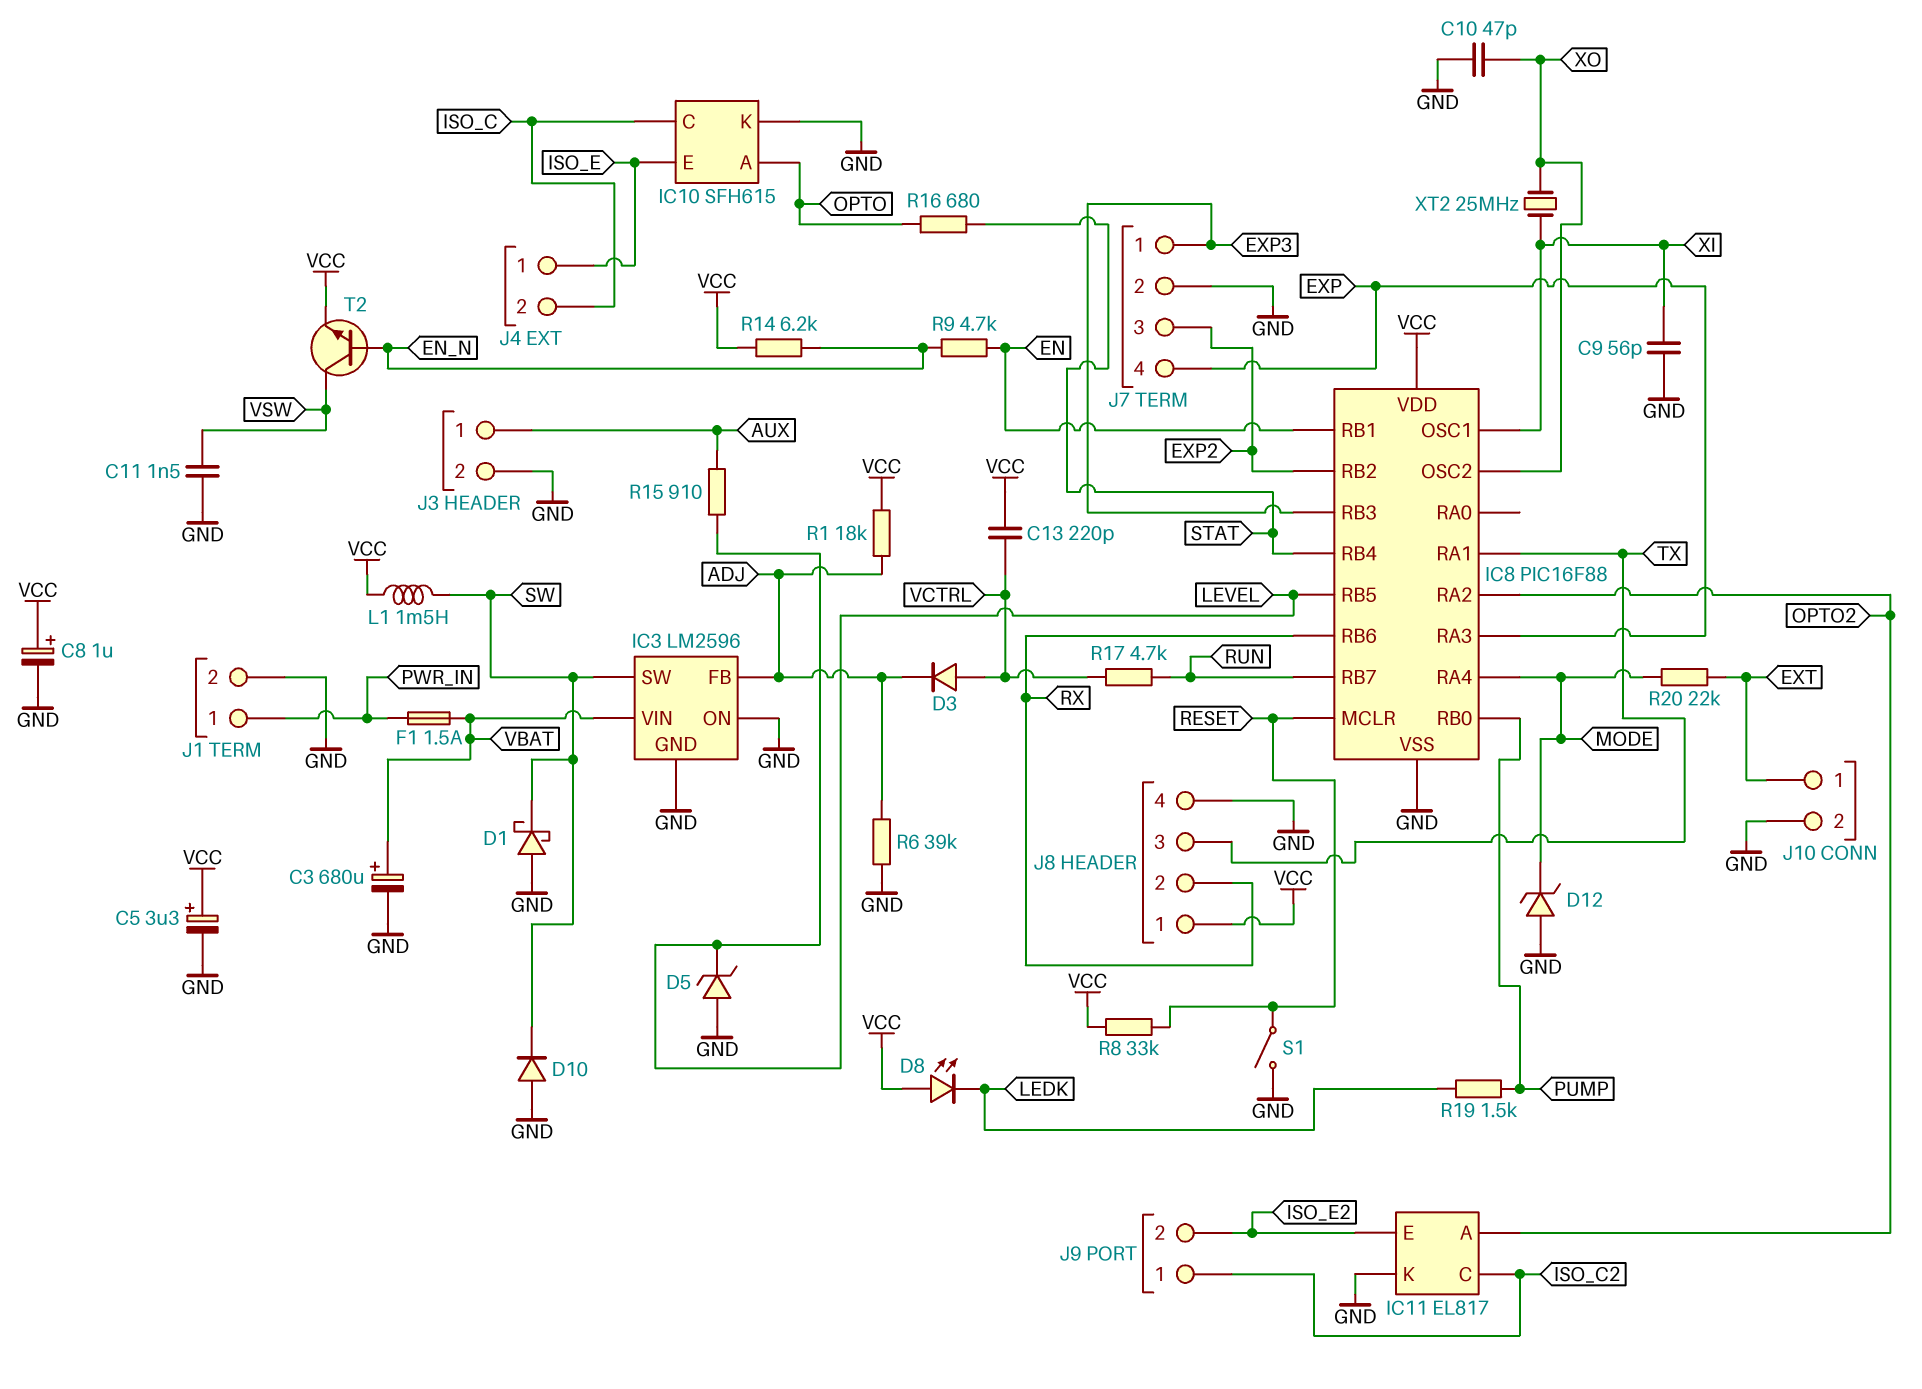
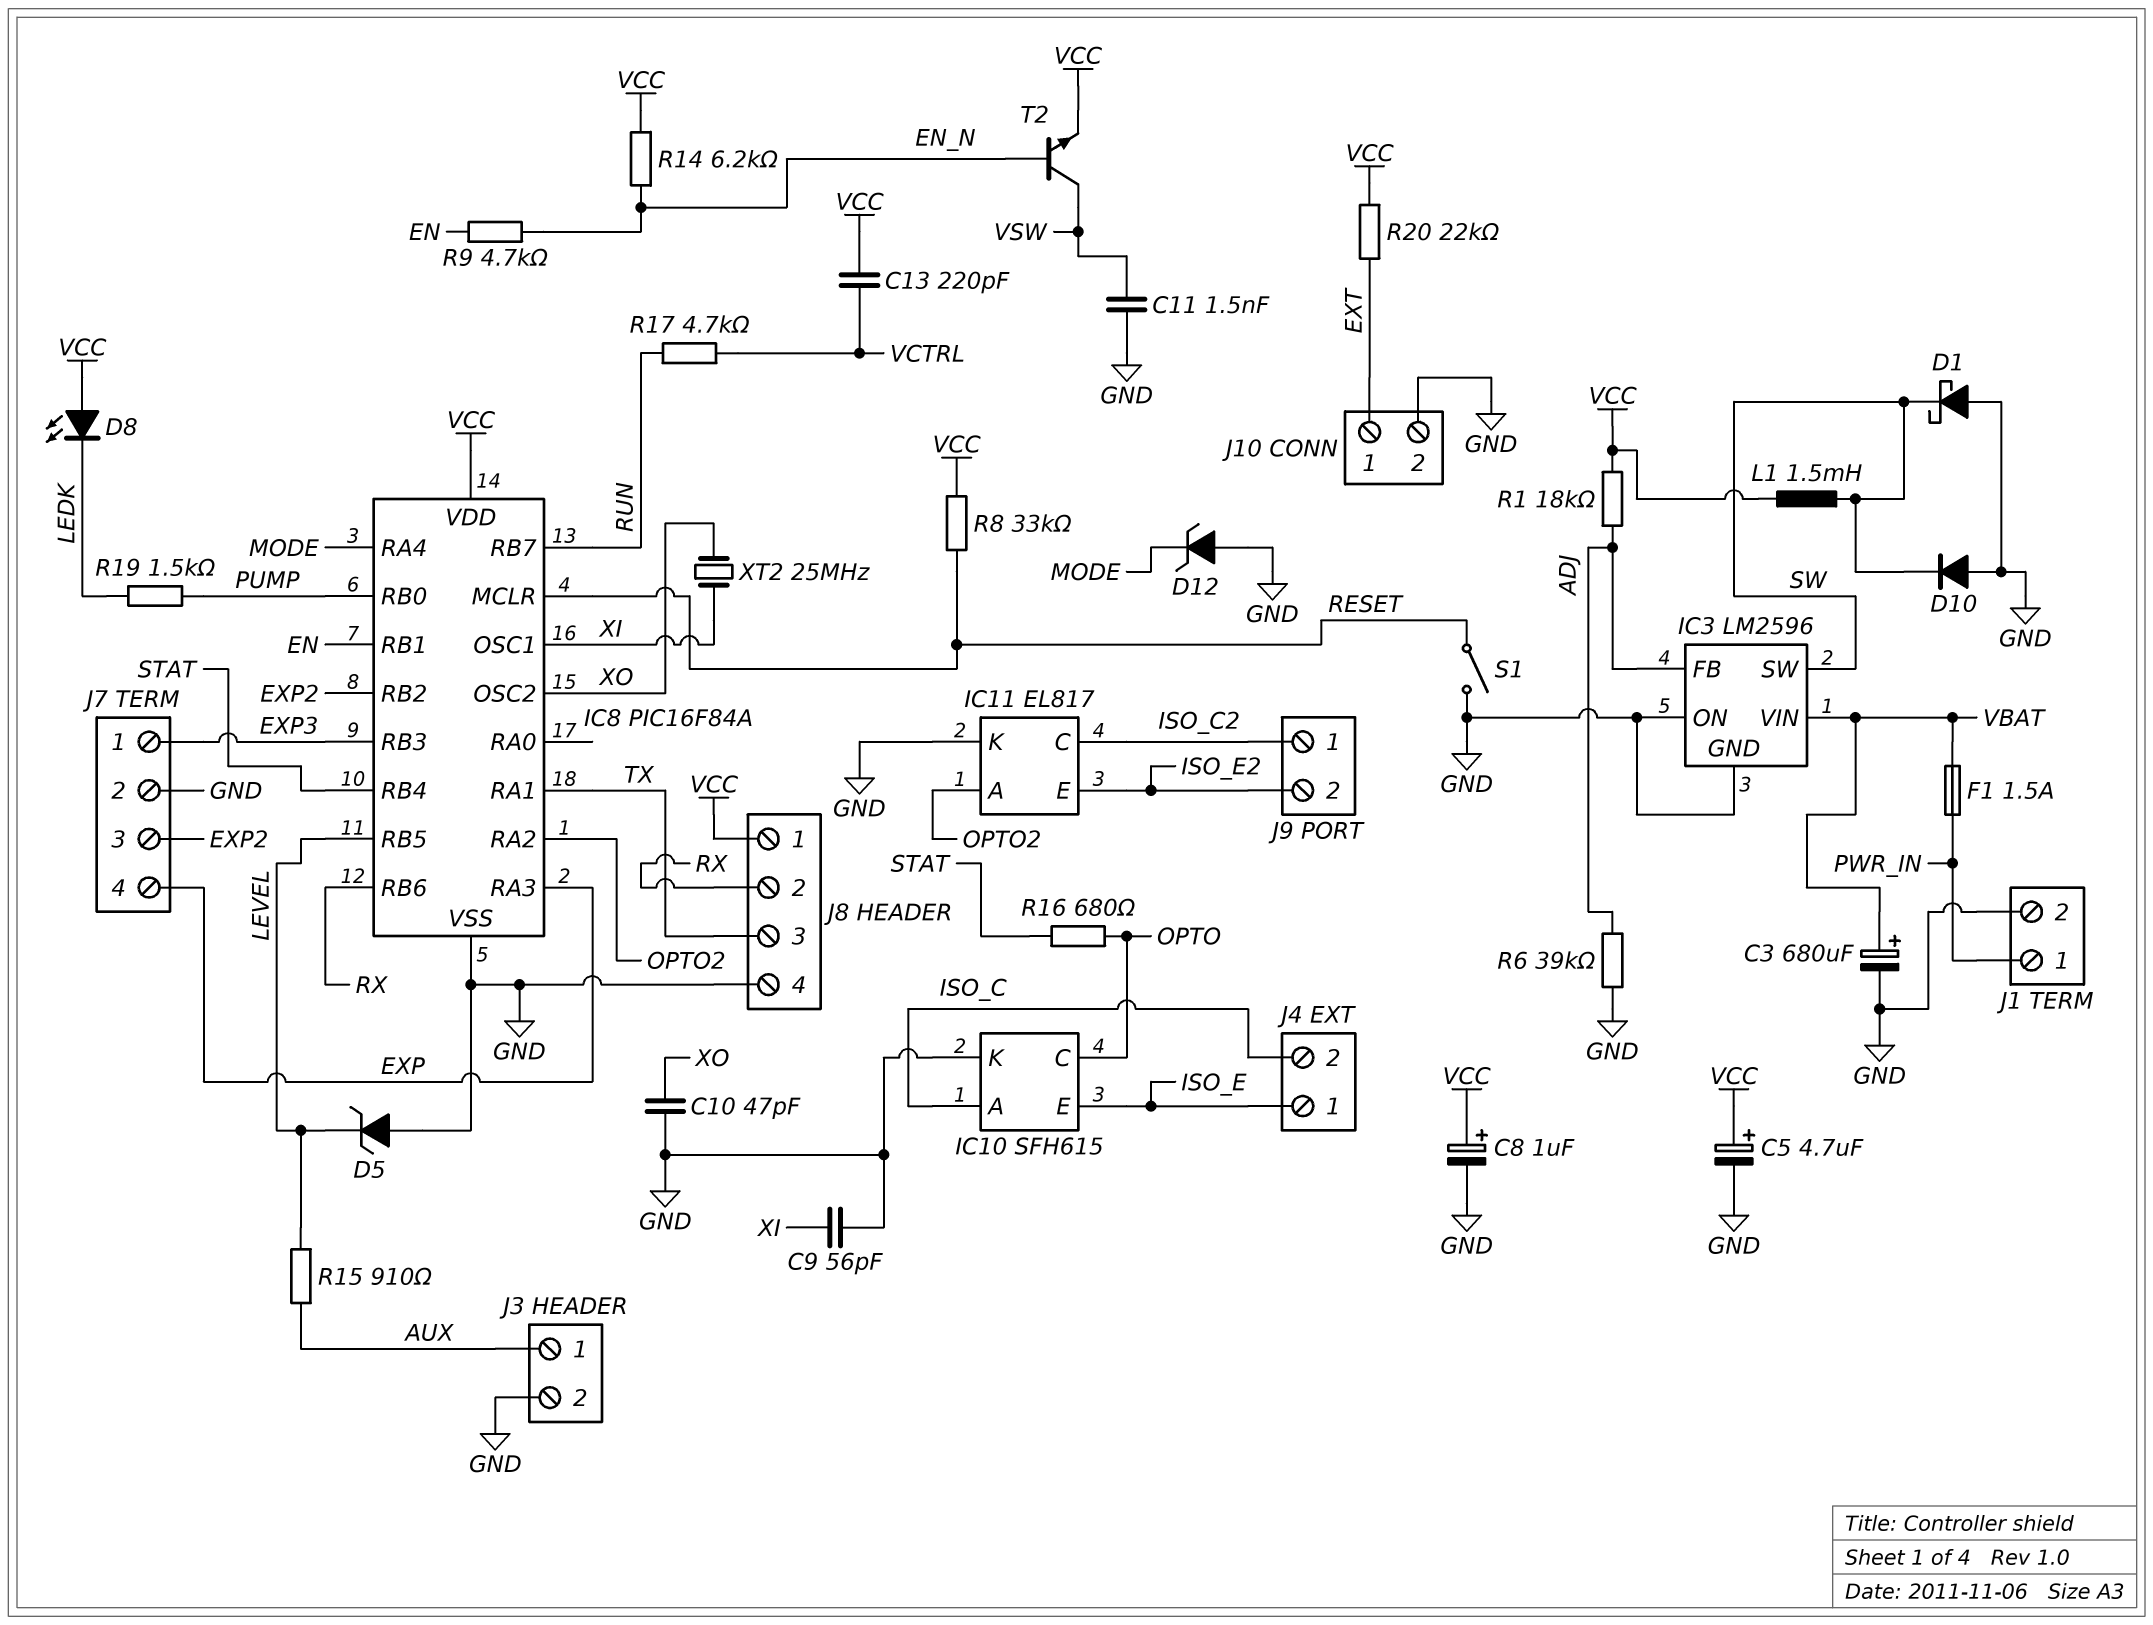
C5: 3.3uF (plus VCC, minus GND) -> 4.7uF (plus VCC, minus GND)
D3: diode (A VCTRL, K ADJ) -> none
IC8: PIC16F88 -> PIC16F84A
IC10 pin A: OPTO -> ISO_C
IC10 pin C: ISO_C -> OPTO
R20: 22k (EXT, MODE) -> 22k (EXT, VCC)

